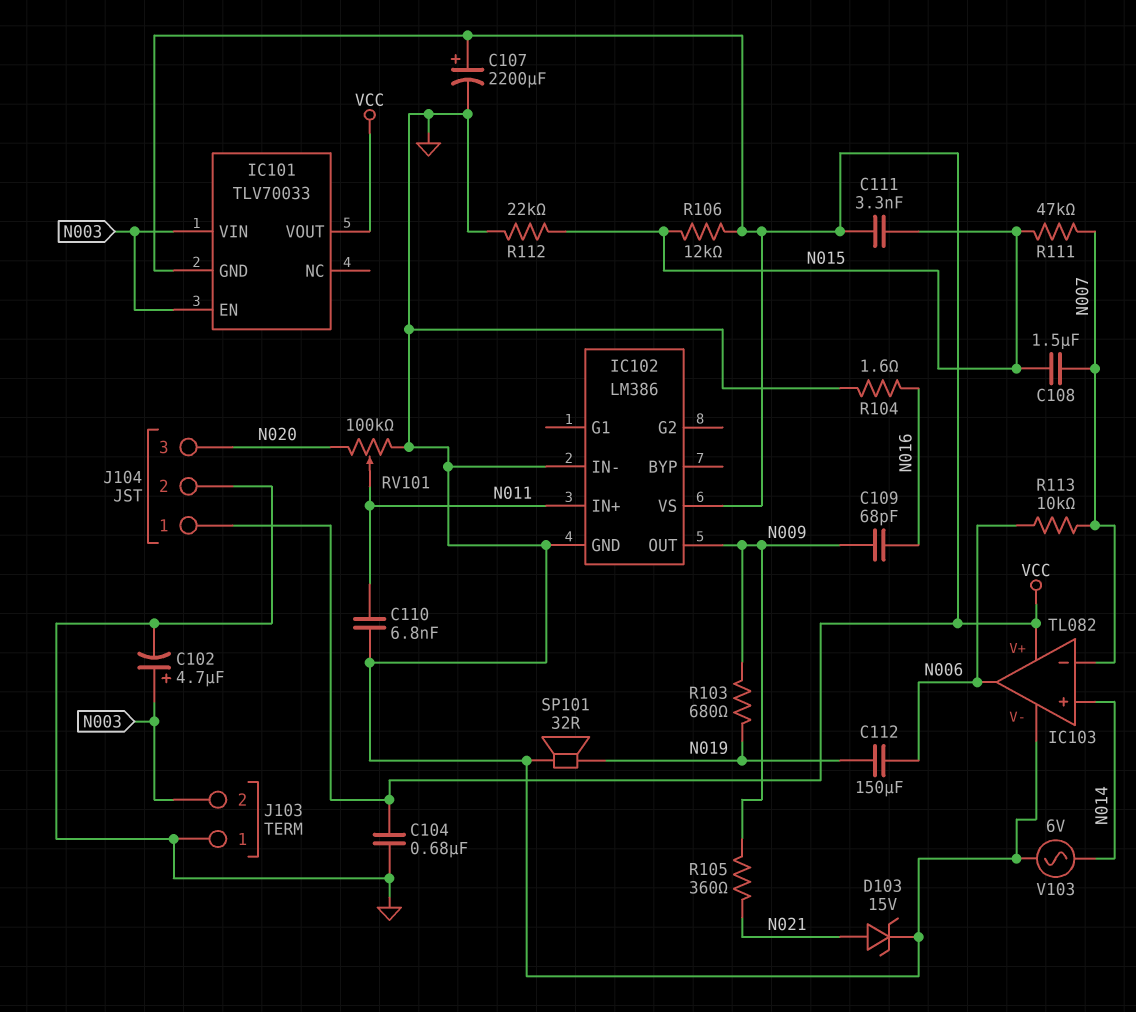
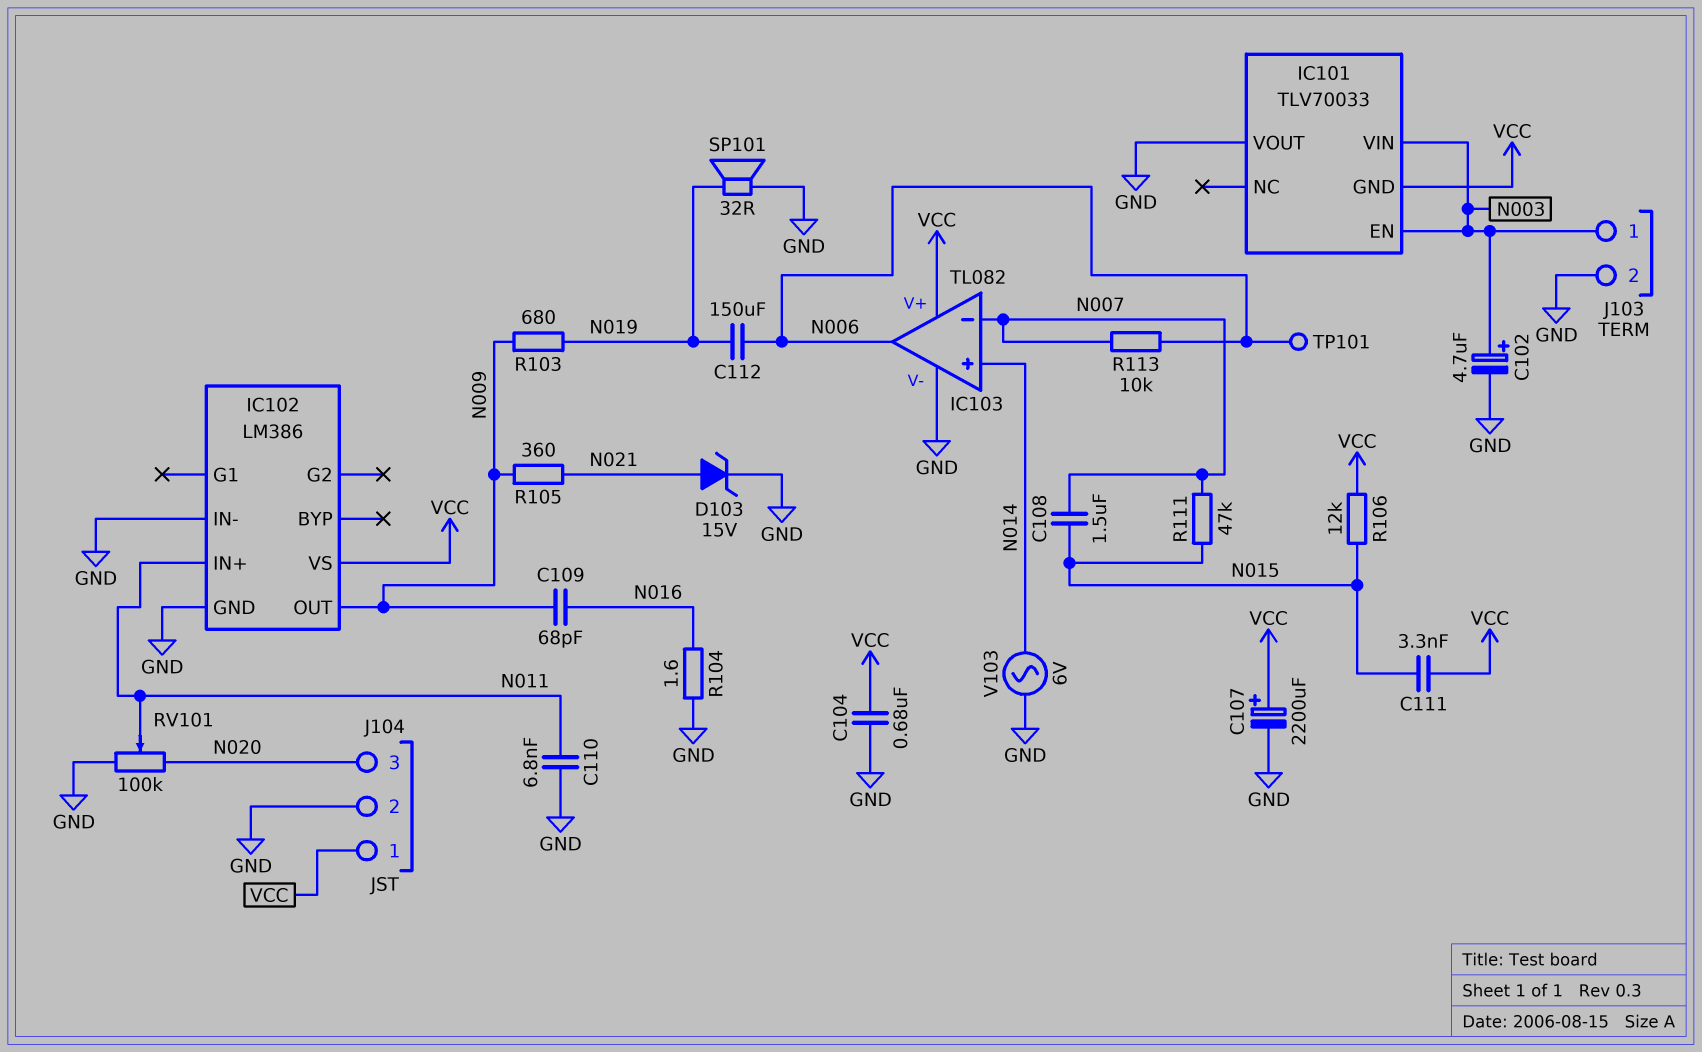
IC101 pin VOUT: VCC -> GND
J103 pin 1: GND -> N003
J103 pin 2: N003 -> GND
R112: 22k (GND, N015) -> none
TP101: none -> test point (N006)

